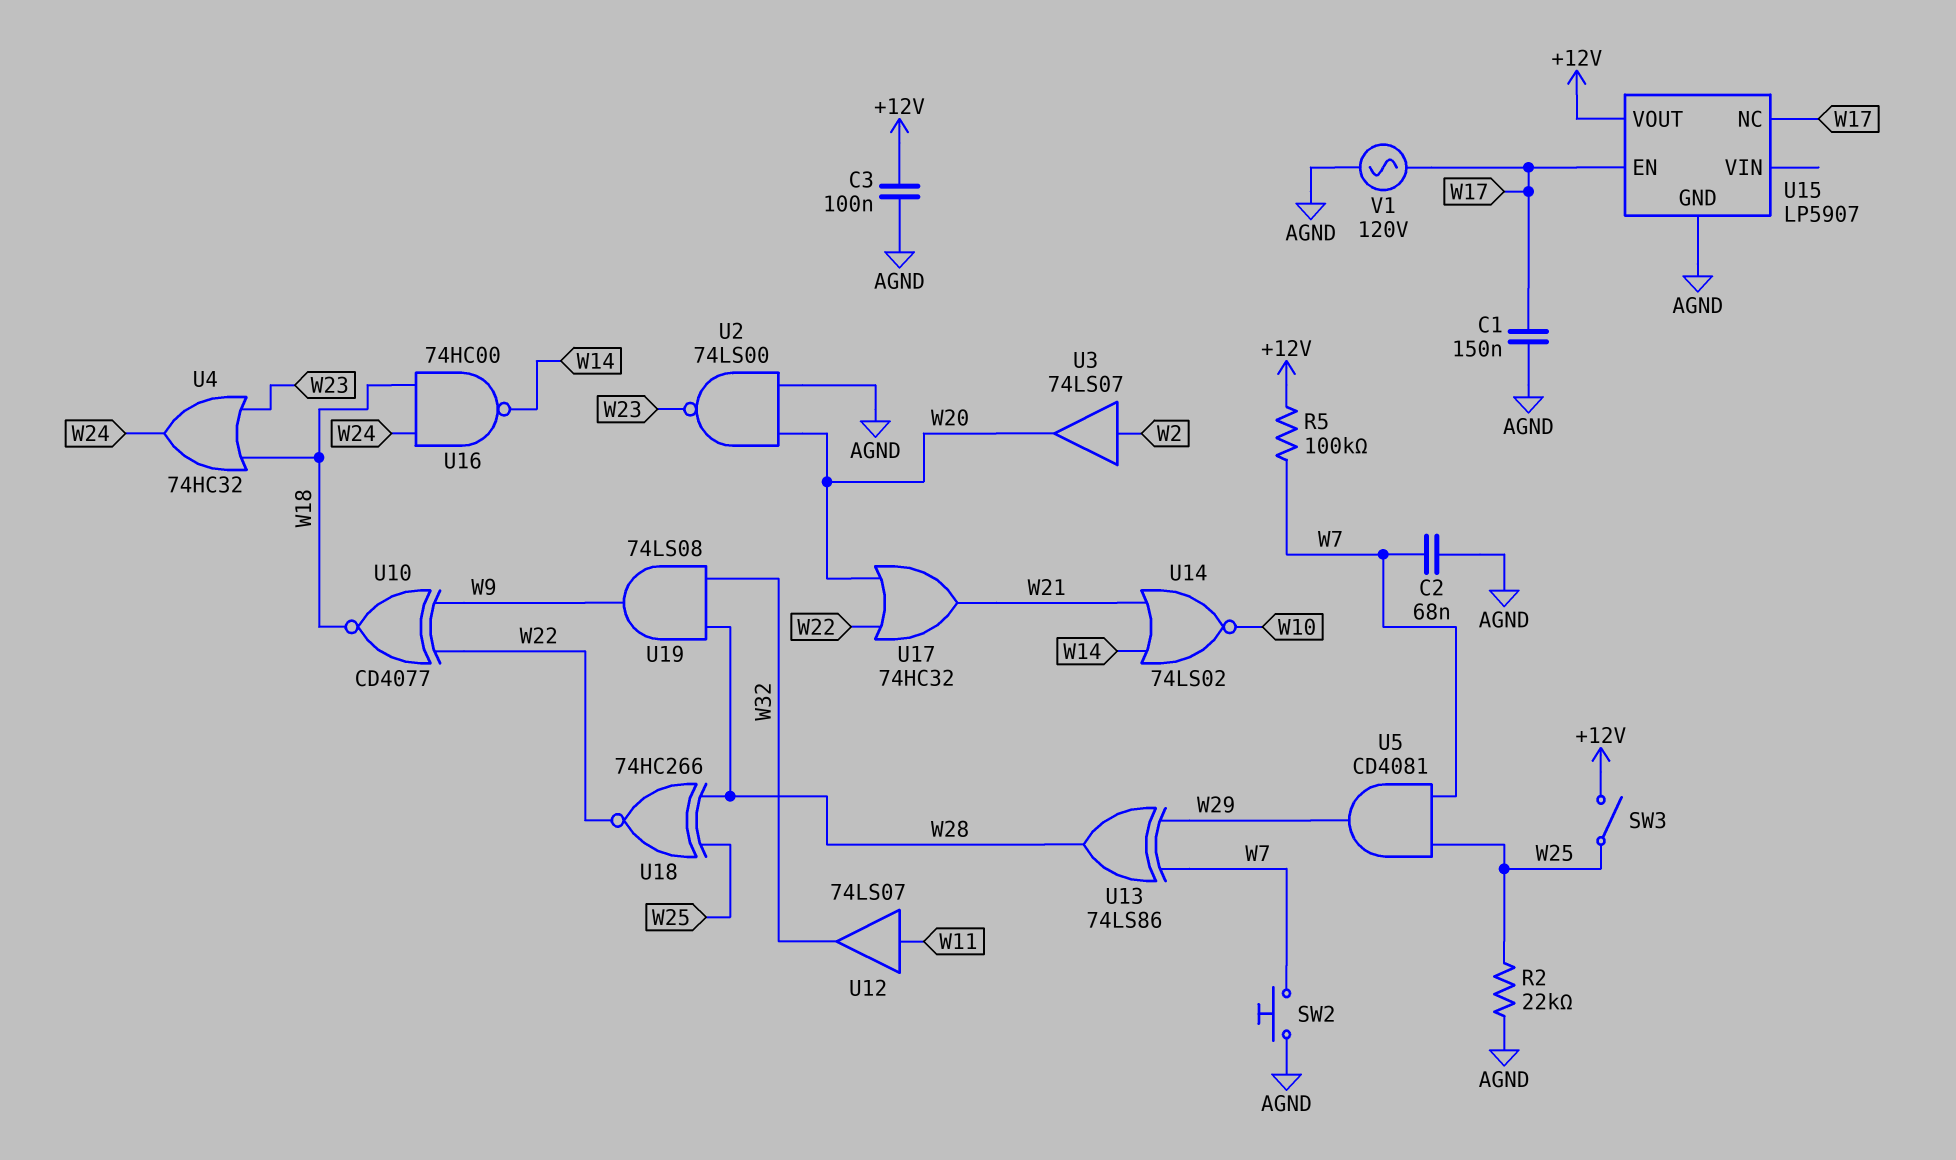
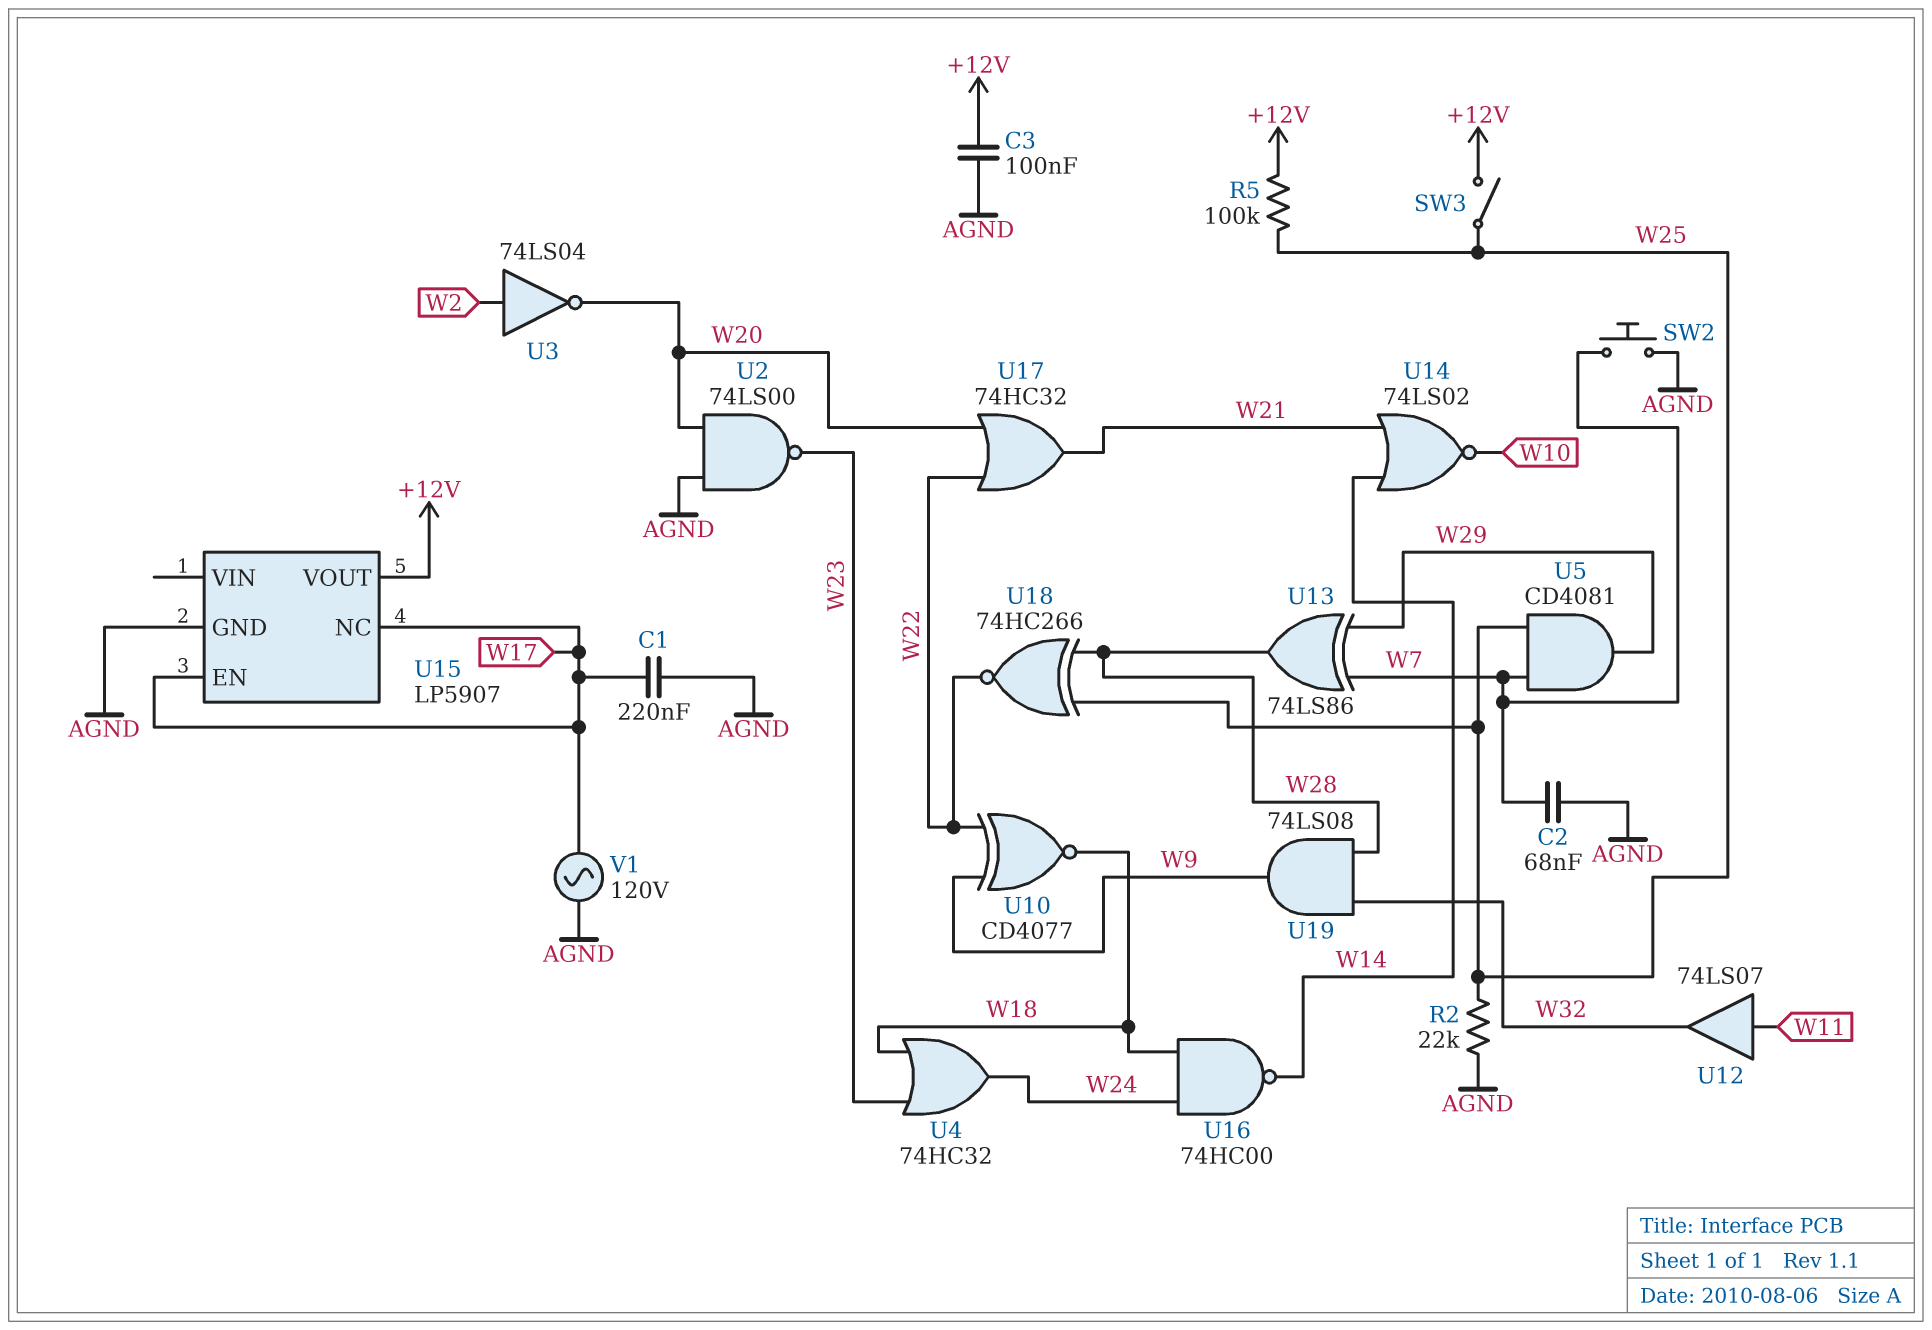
C1: 150nF (AGND, W17) -> 220nF (AGND, W17)
R5: 100k (+12V, W7) -> 100k (+12V, W25)
U3: buffer 74LS07 (in W2, out W20) -> NOT 74LS04 (in W2, out W20)

